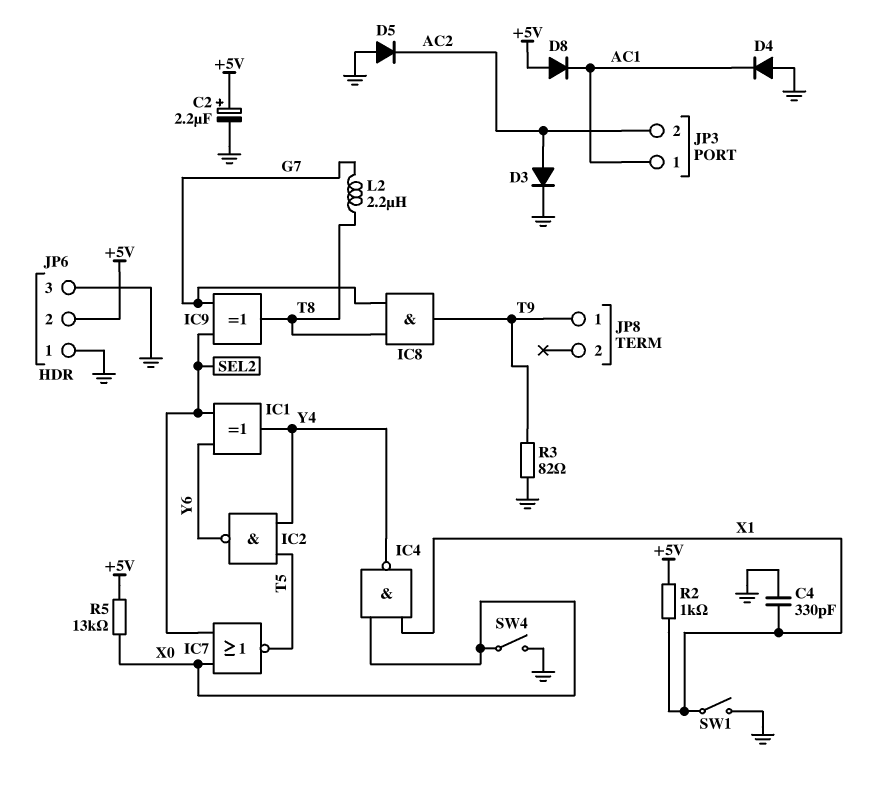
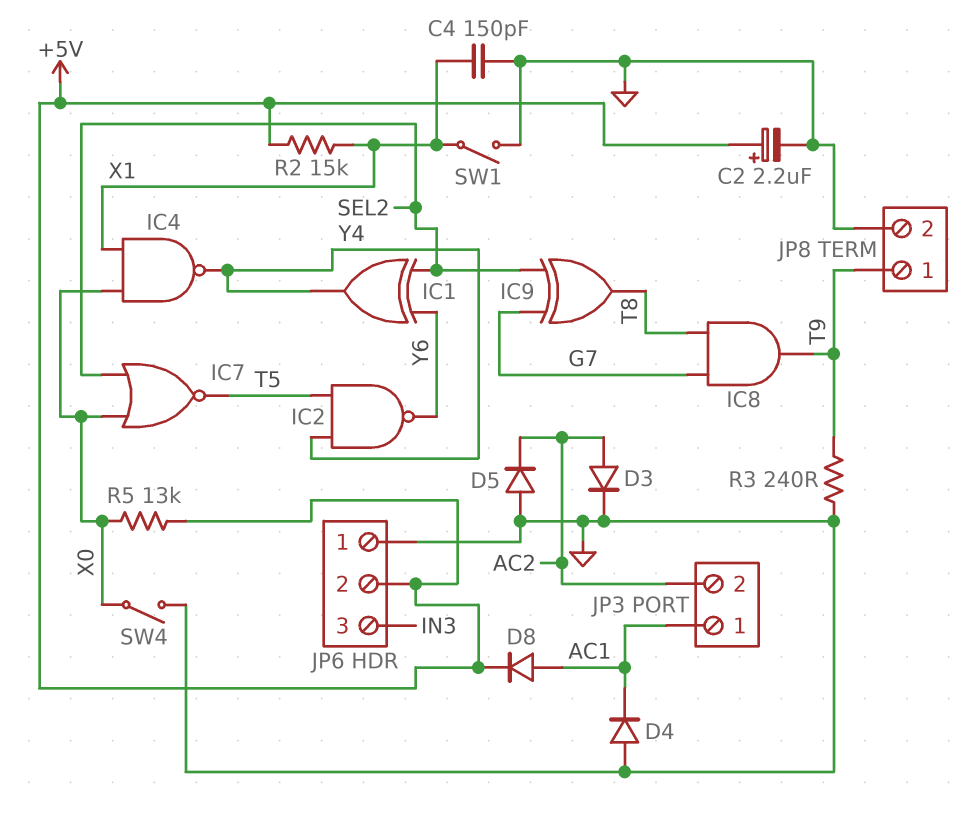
C4: 330pF (GND, X1) -> 150pF (GND, X1)
D8: diode (A +5V, K AC1) -> diode (A AC1, K +5V)
JP6 pin 3: GND -> IN3
JP8 pin 2: none -> GND
L2: 2.2uH (G7, T8) -> none
R2: 1k (+5V, X1) -> 15k (+5V, X1)
R3: 82 (GND, T9) -> 240 (GND, T9)

